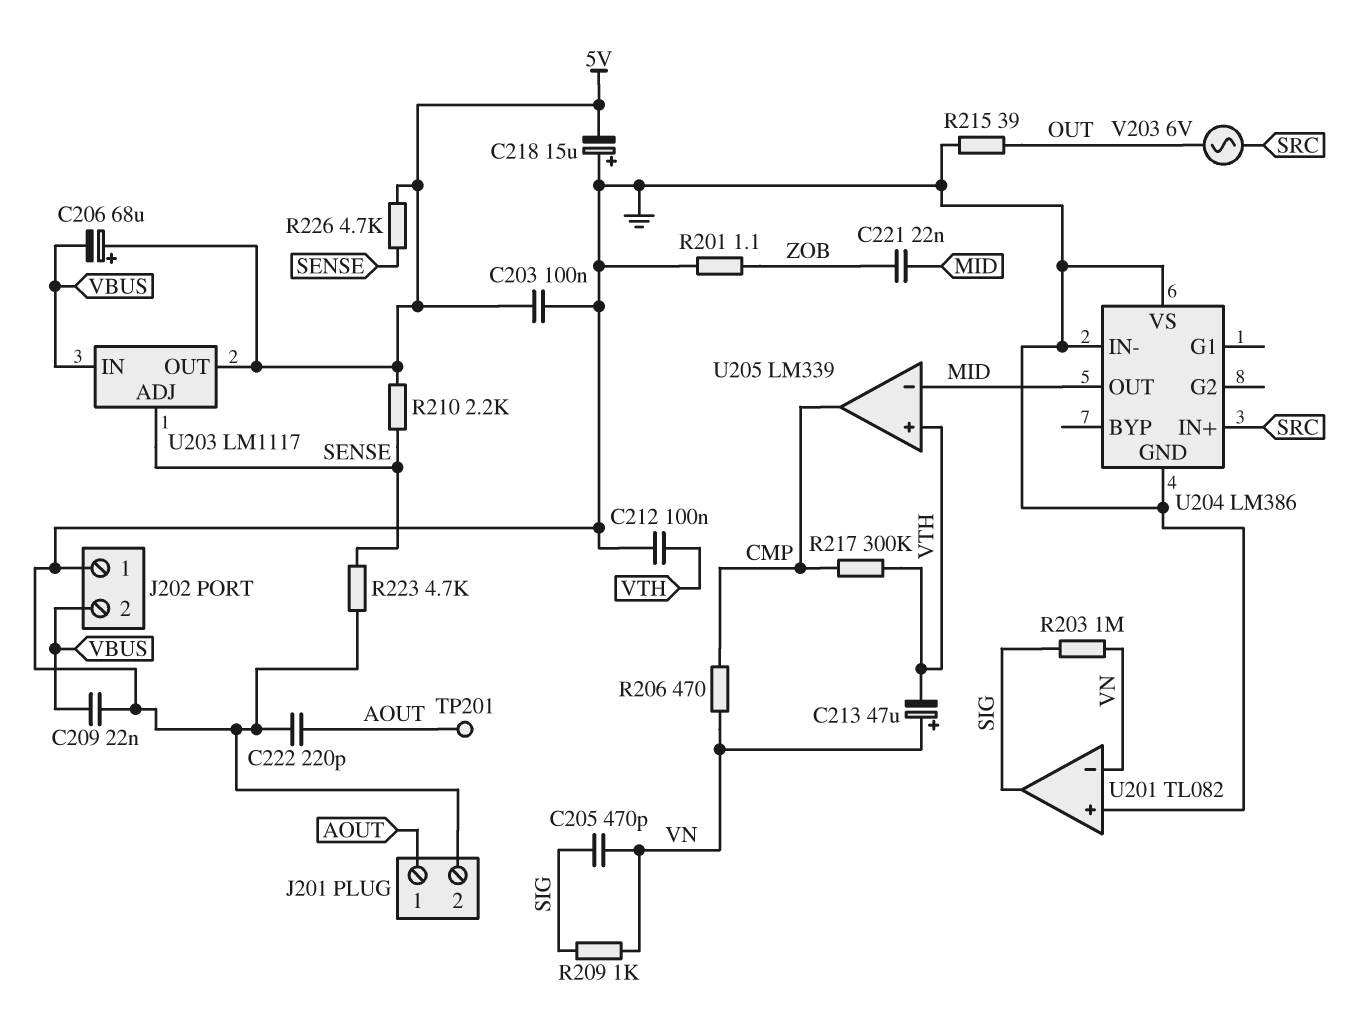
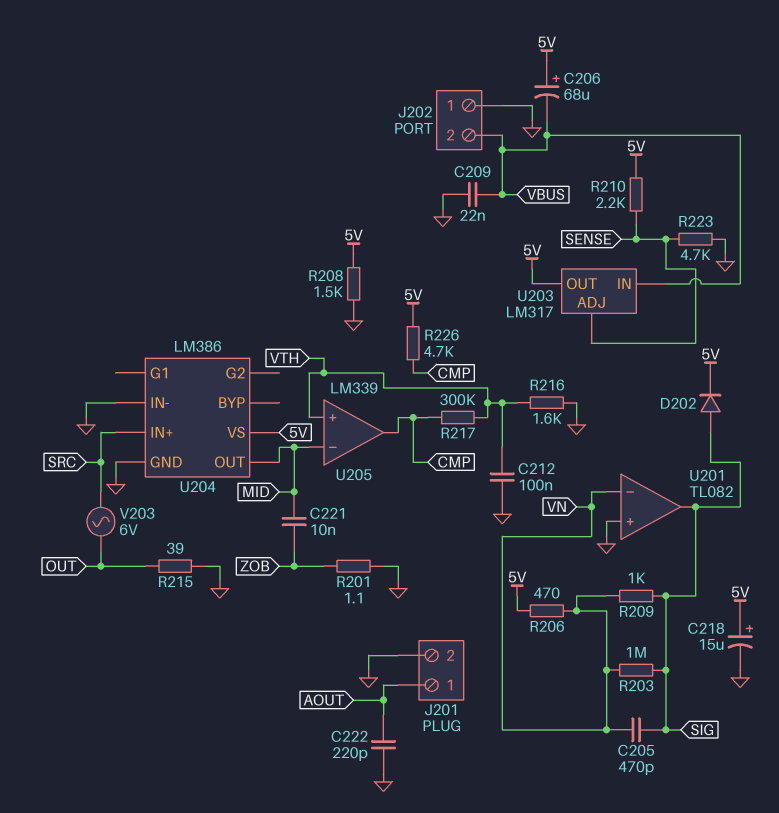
C203: 100nF (5V, GND) -> none
C213: 47uF (plus VN, minus VTH) -> none
C218: 15uF (plus GND, minus 5V) -> 15uF (plus 5V, minus GND)
C221: 22nF (MID, ZOB) -> 10nF (MID, ZOB)
D202: none -> diode (A SIG, K 5V)
R206: 470 (CMP, VN) -> 470 (5V, VN)
R208: none -> 1.5k (5V, GND)
R216: none -> 1.6k (GND, VTH)
R226: 4.7k (5V, SENSE) -> 4.7k (5V, CMP)
TP201: test point (AOUT) -> none
U203: LM1117 -> LM317
U204 pin VS: GND -> 5V

